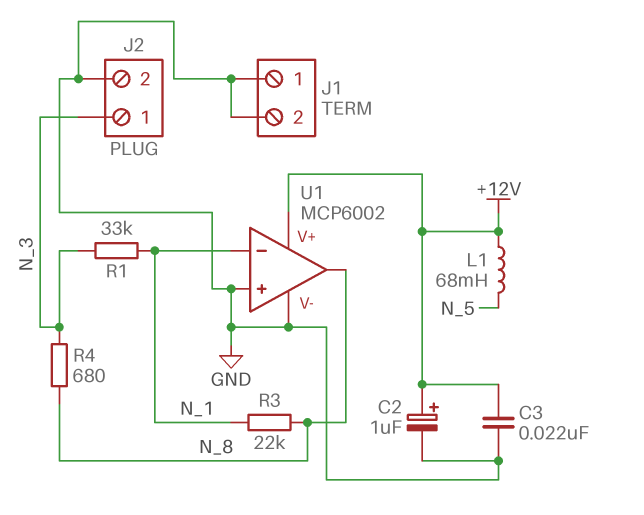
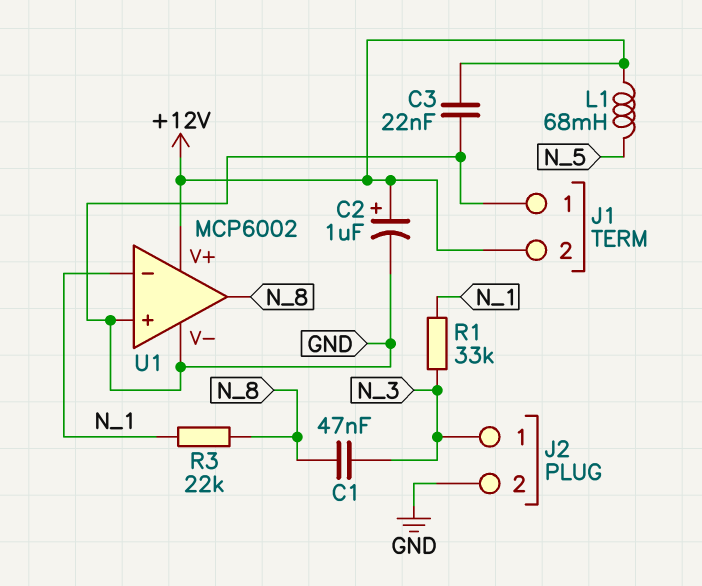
C1: none -> 47nF (N_3, N_8)
J1 pin 2: GND -> +12V
R4: 680 (N_3, N_8) -> none

